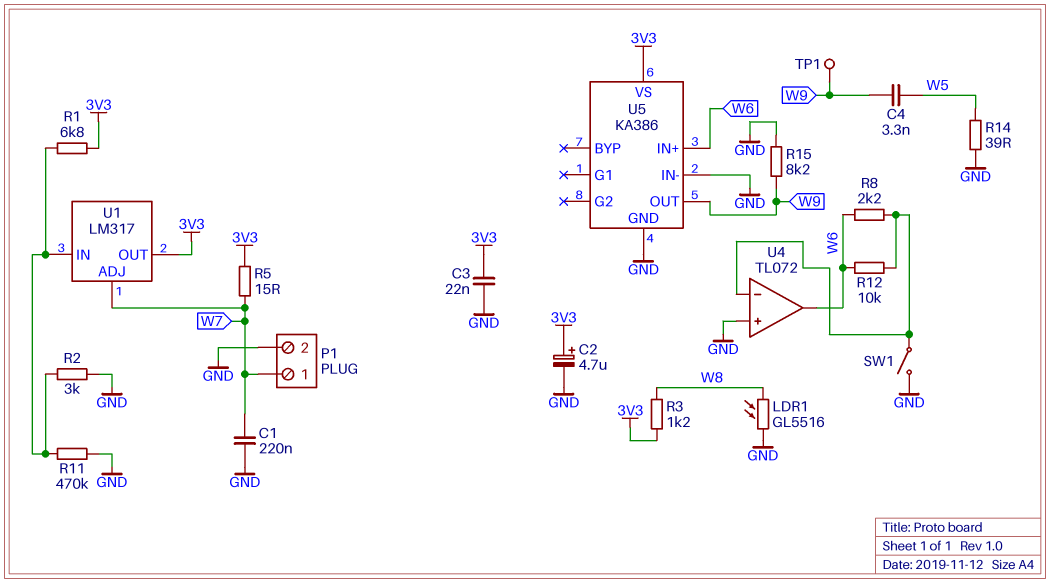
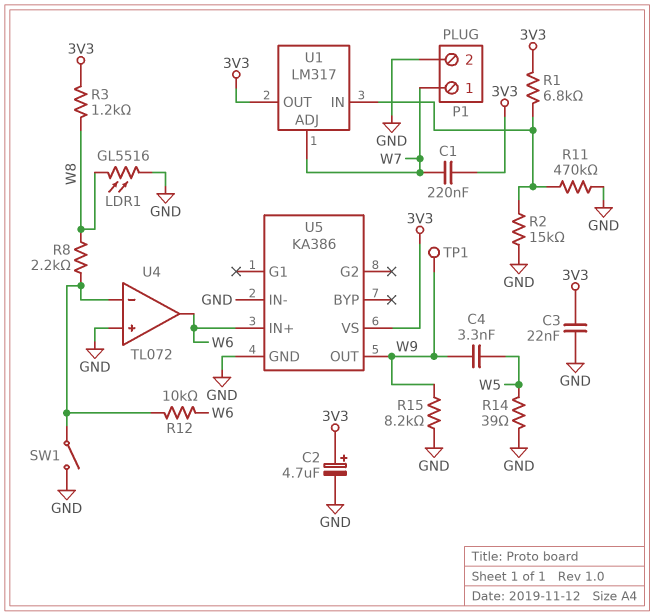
C1: 220nF (GND, W7) -> 220nF (3V3, W7)
R2: 3k (GND, U1/IN) -> 15k (GND, U1/IN)
R5: 15 (3V3, W7) -> none
R8: 2.2k (U4/in-, W6) -> 2.2k (U4/in-, W8)

